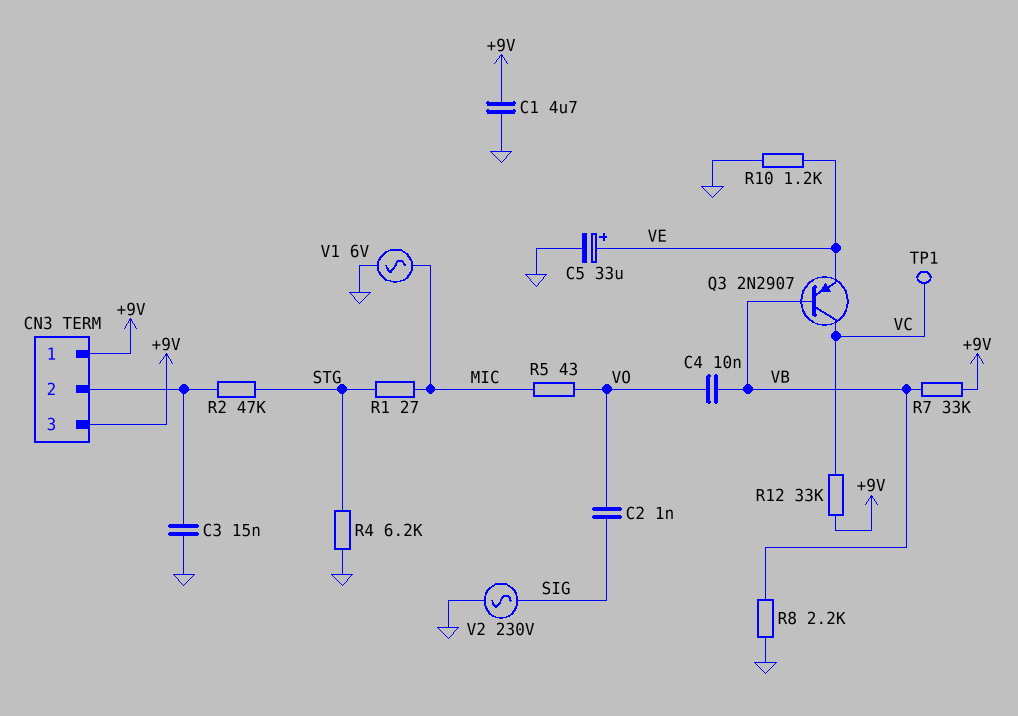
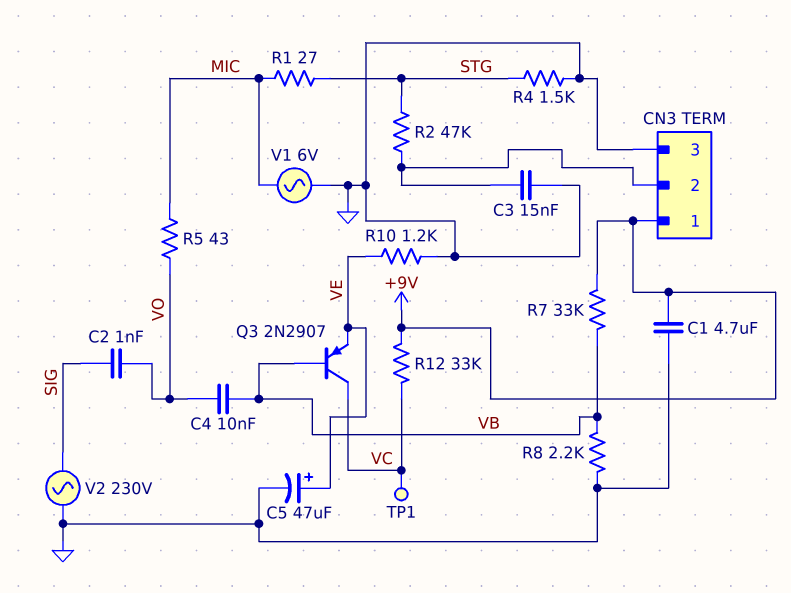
C5: 33uF (plus VE, minus GND) -> 47uF (plus VE, minus GND)
CN3 pin 3: +9V -> GND
R4: 6.2k (GND, STG) -> 1.5k (GND, STG)

